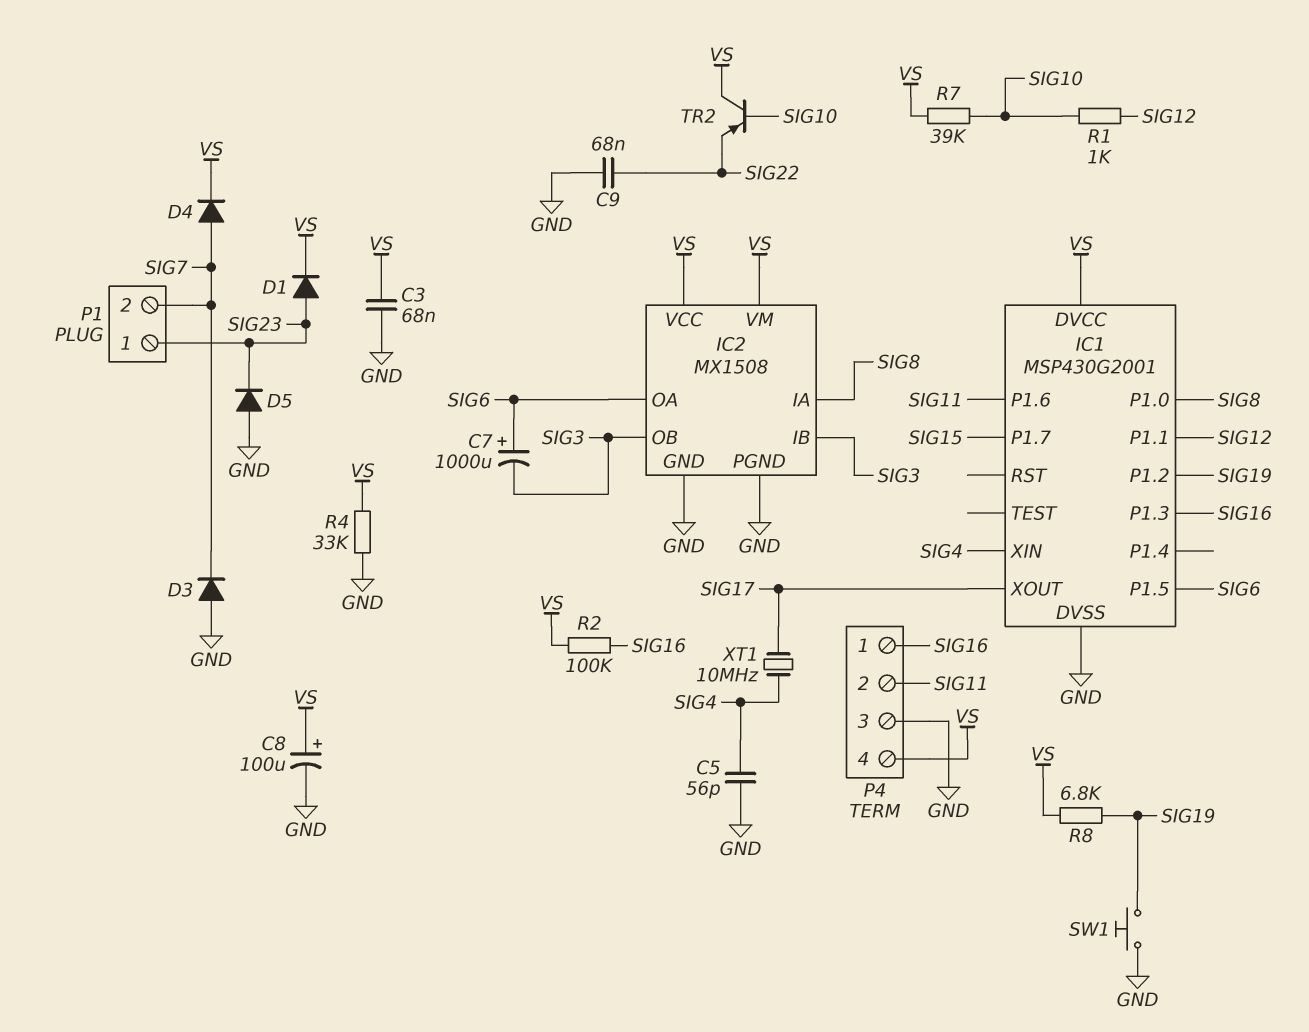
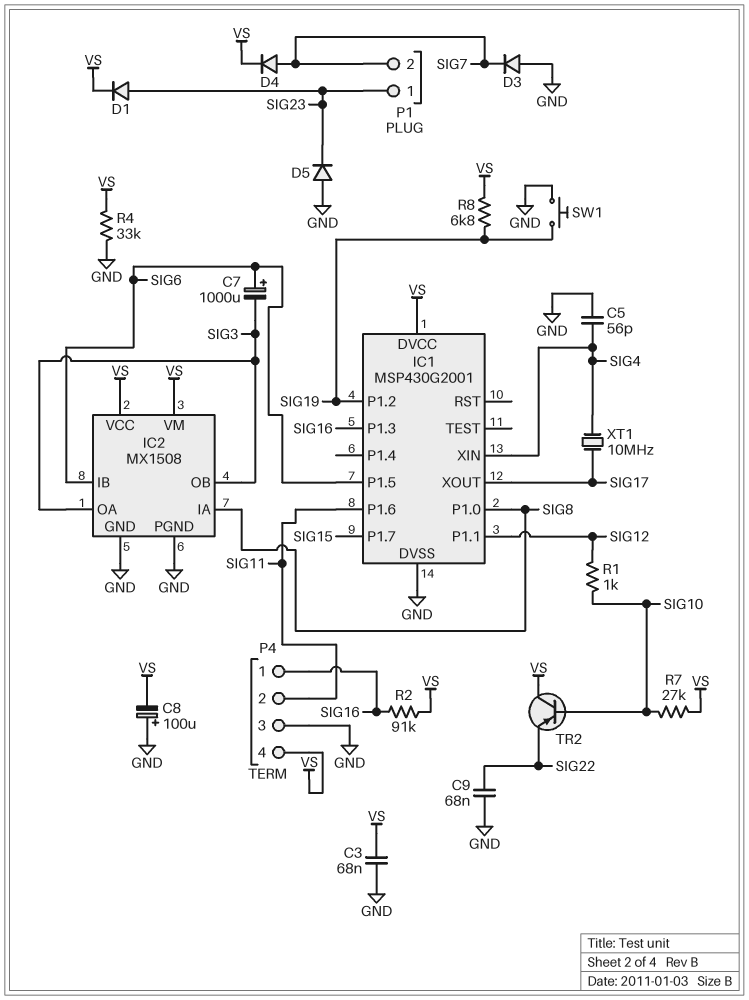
C8: 100uF (plus VS, minus GND) -> 100uF (plus GND, minus VS)
IC2 pin IB: SIG3 -> SIG6
IC2 pin OA: SIG6 -> SIG3
R2: 100k (SIG16, VS) -> 91k (SIG16, VS)
R7: 39k (SIG10, VS) -> 27k (SIG10, VS)

